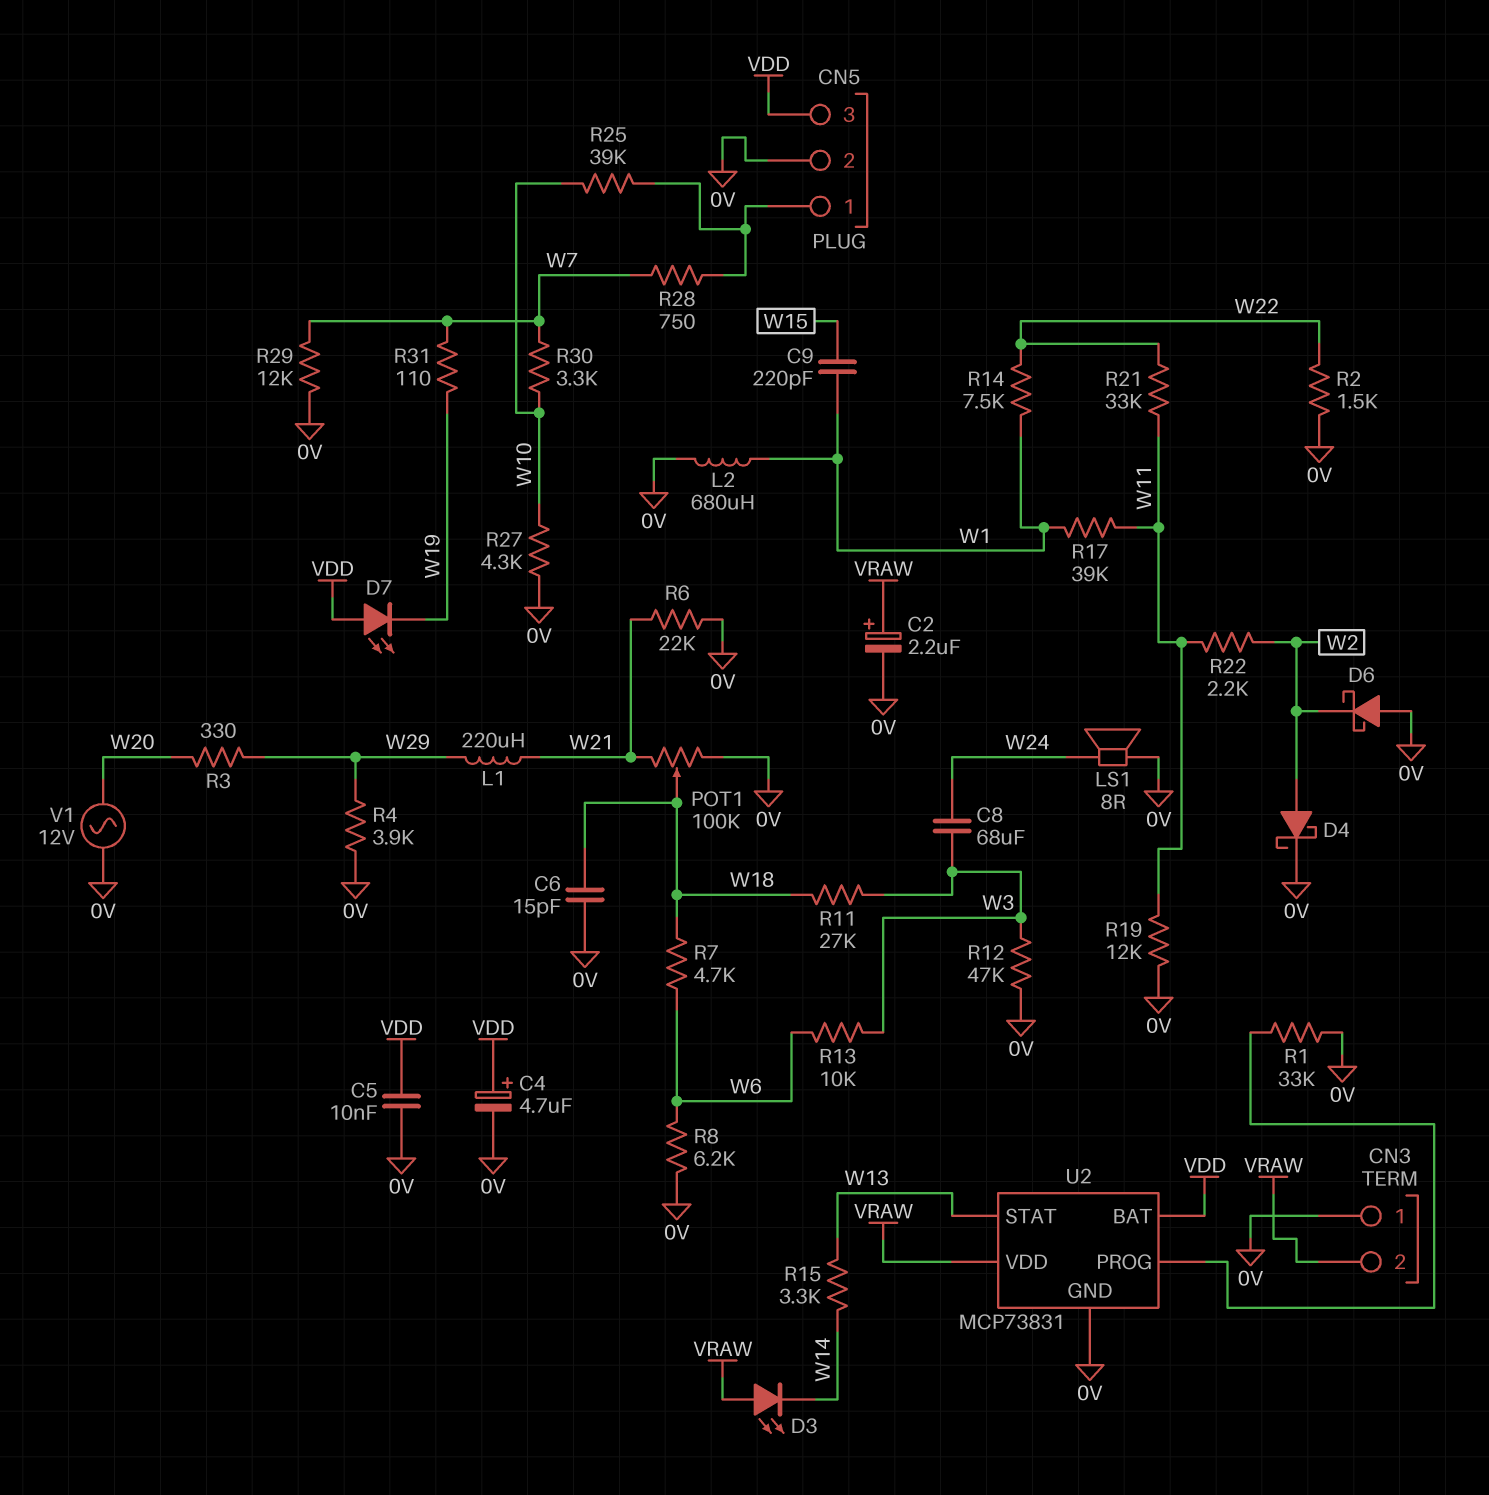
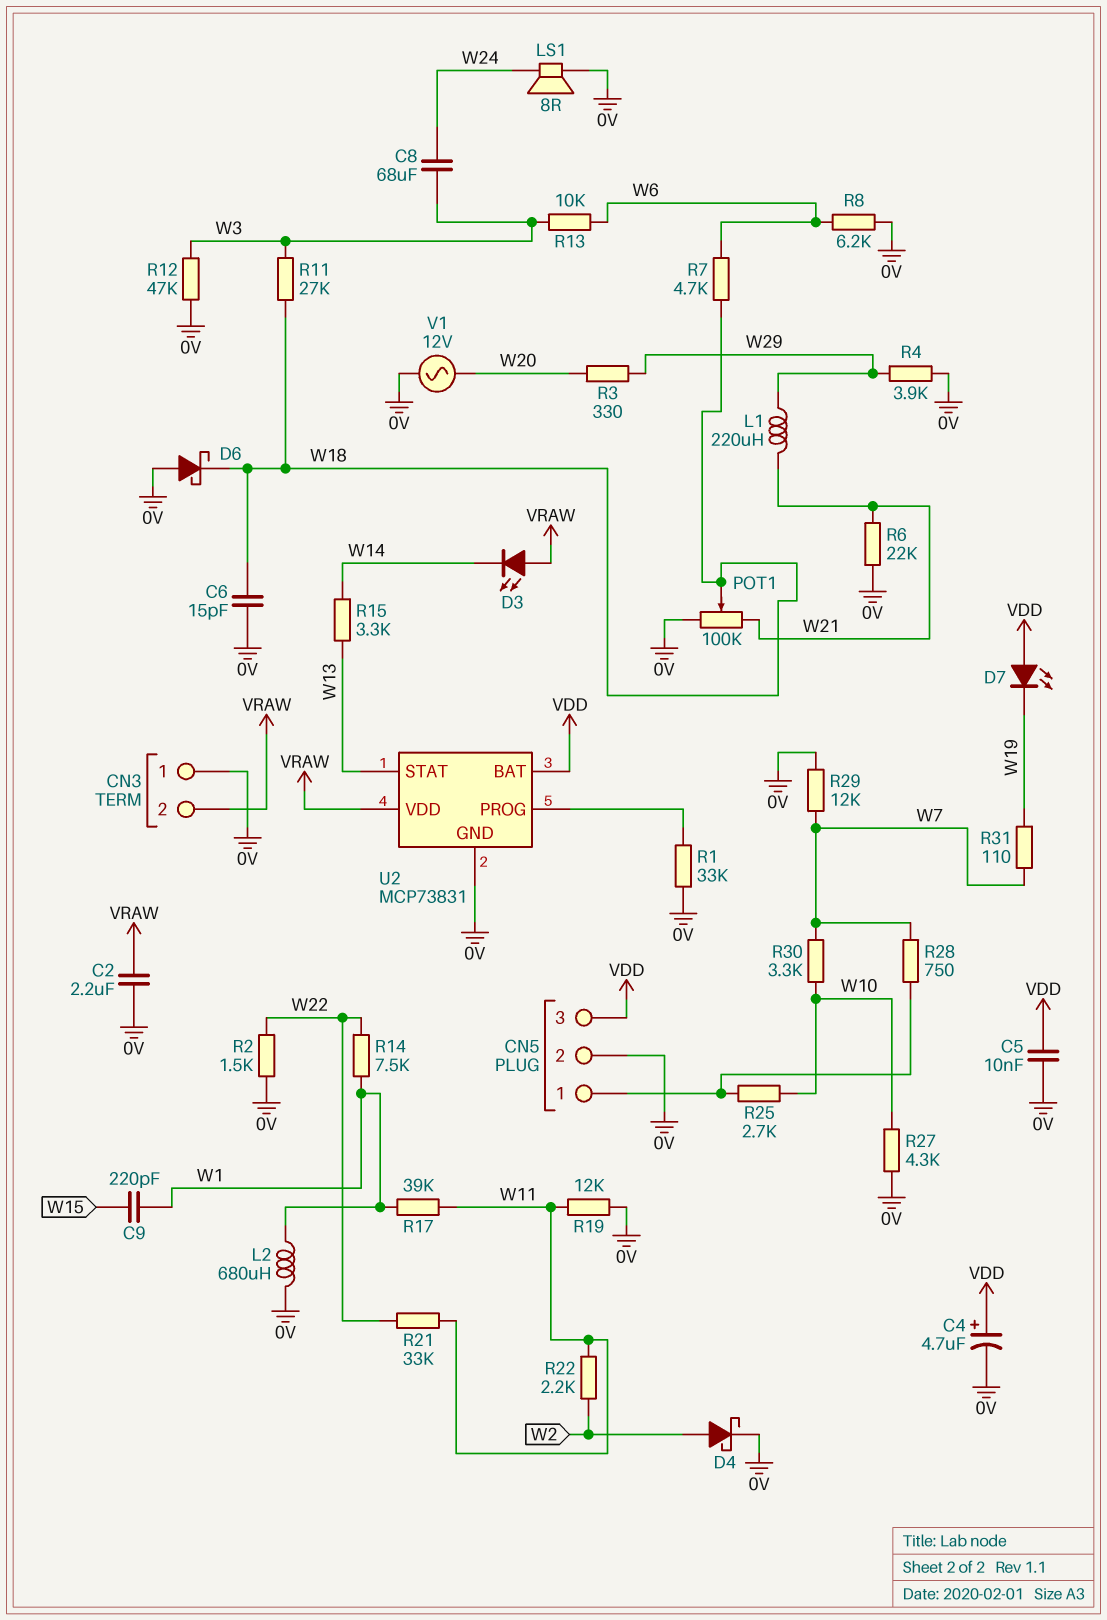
C2: 2.2uF (plus VRAW, minus 0V) -> 2.2uF (0V, VRAW)
D6: schottky (A 0V, K W2) -> schottky (A 0V, K W18)
R25: 39k (CN5/1, W10) -> 2.7k (CN5/1, W10)

